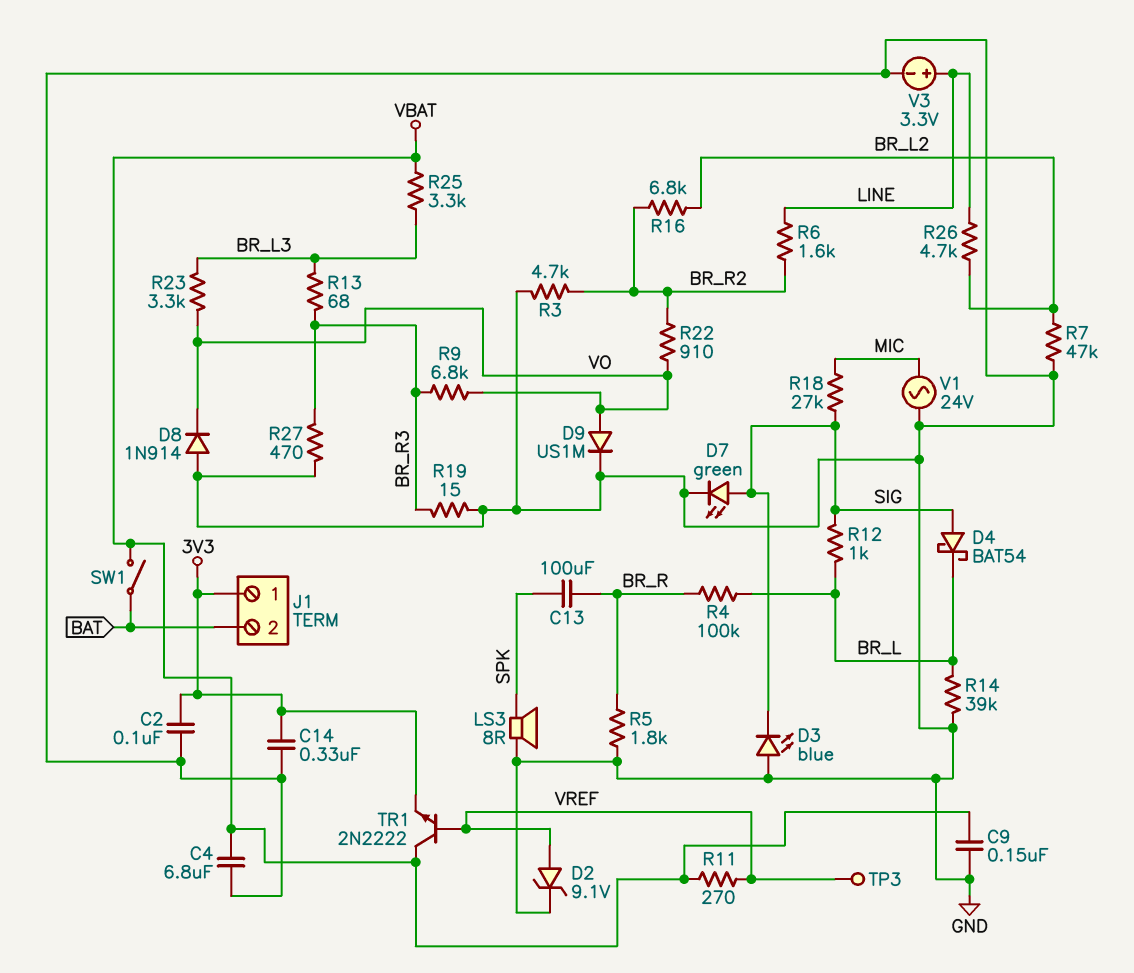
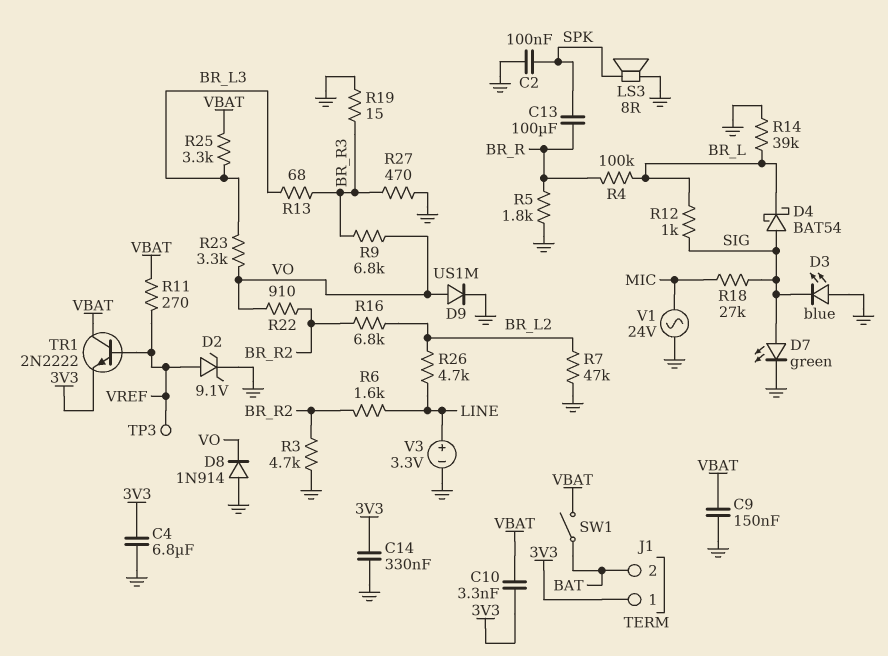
C2: 100nF (3V3, GND) -> 100nF (GND, SPK)
C4: 6.8uF (GND, VBAT) -> 6.8uF (3V3, GND)
C10: none -> 3.3nF (3V3, VBAT)

